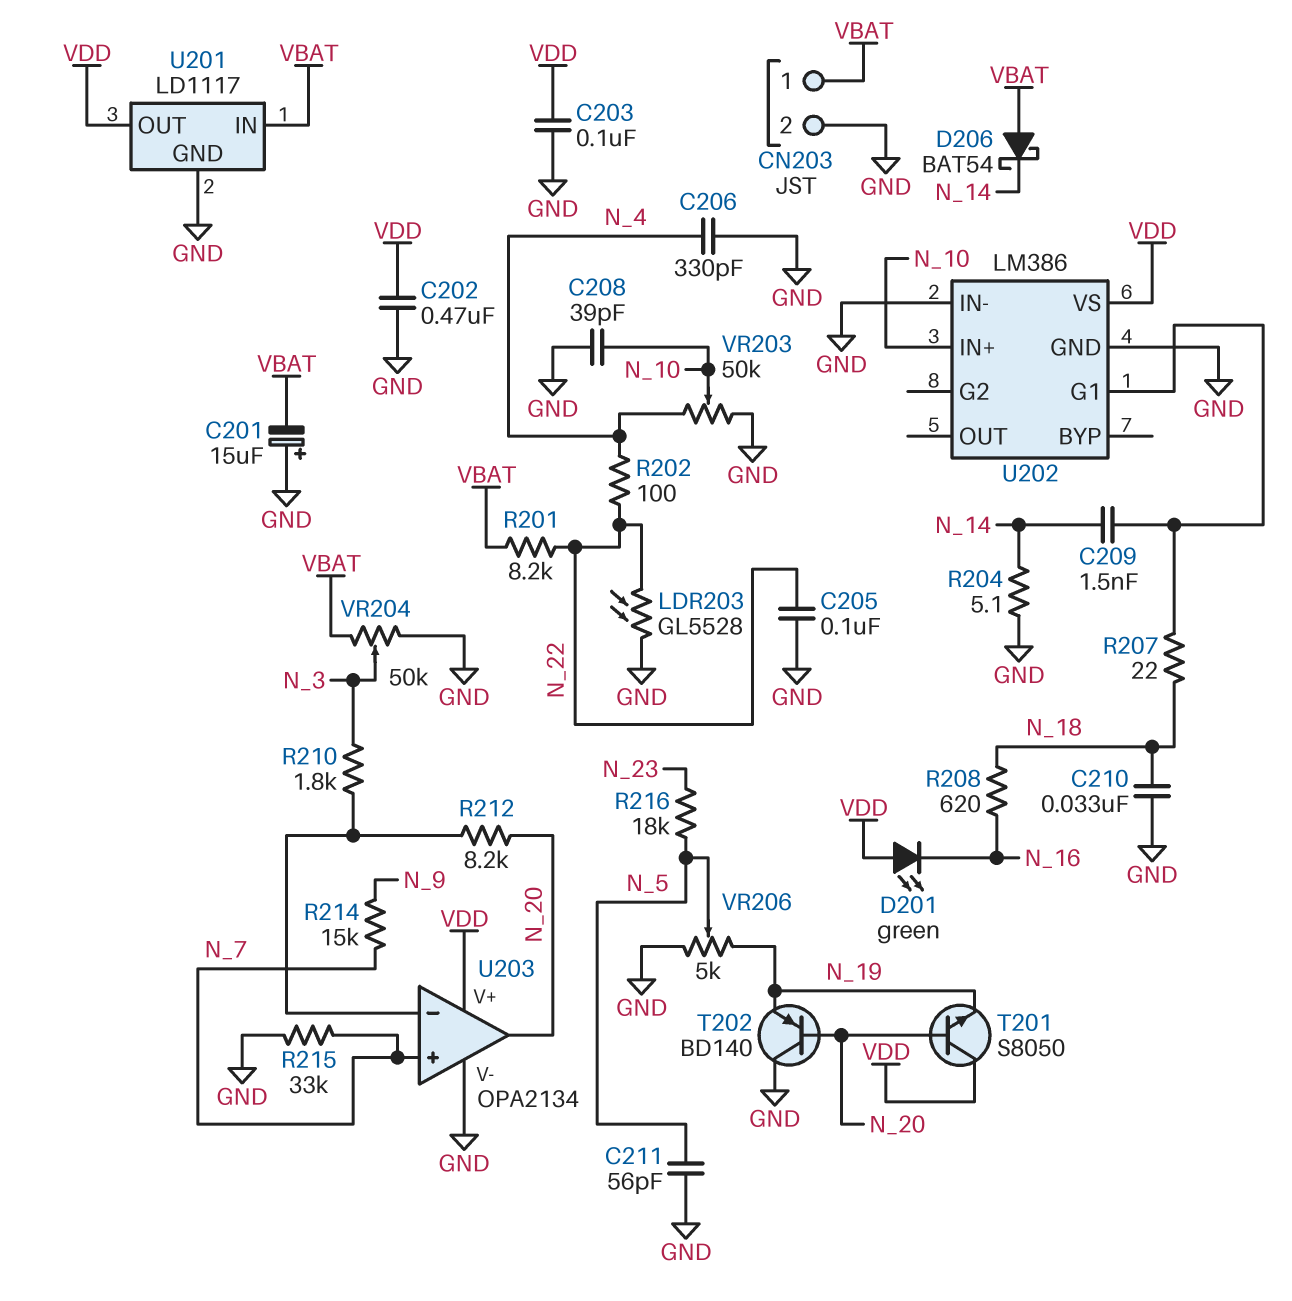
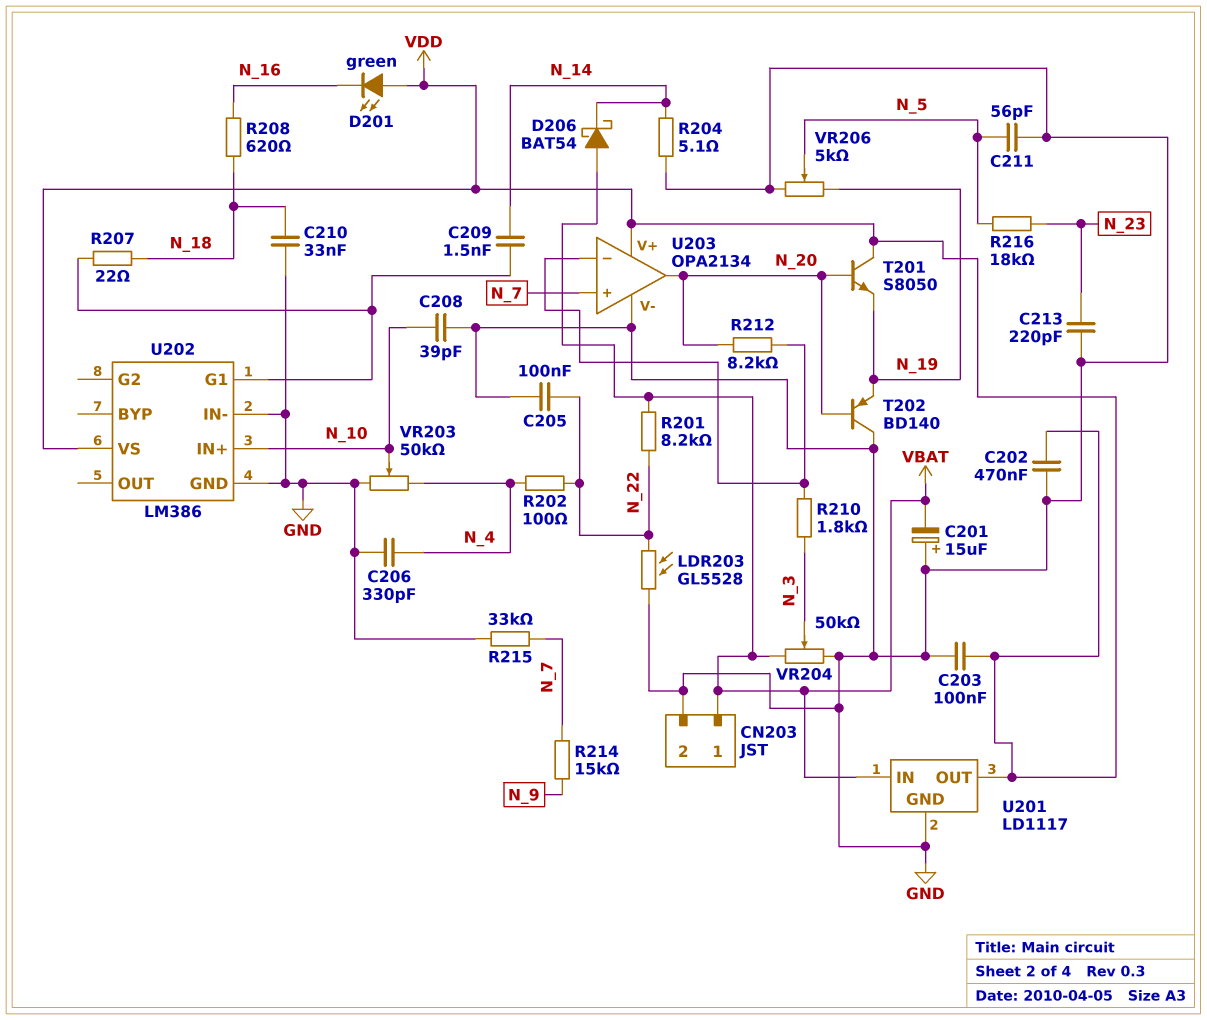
C213: none -> 220pF (GND, N_23)

